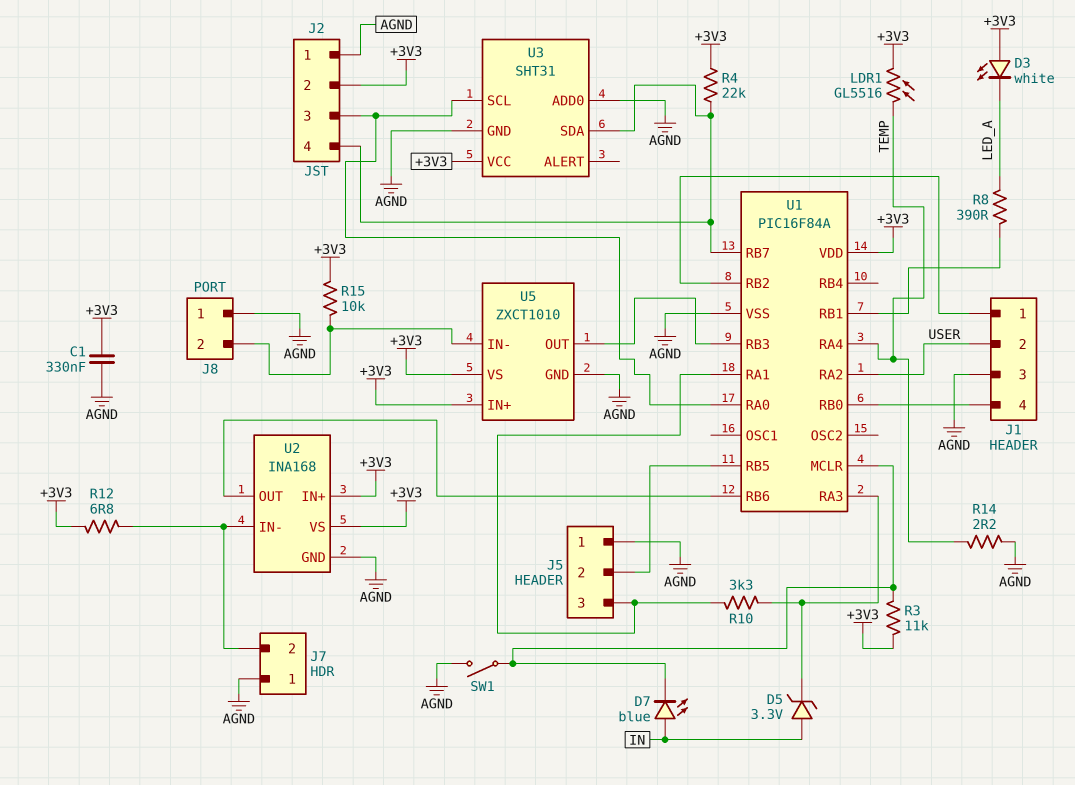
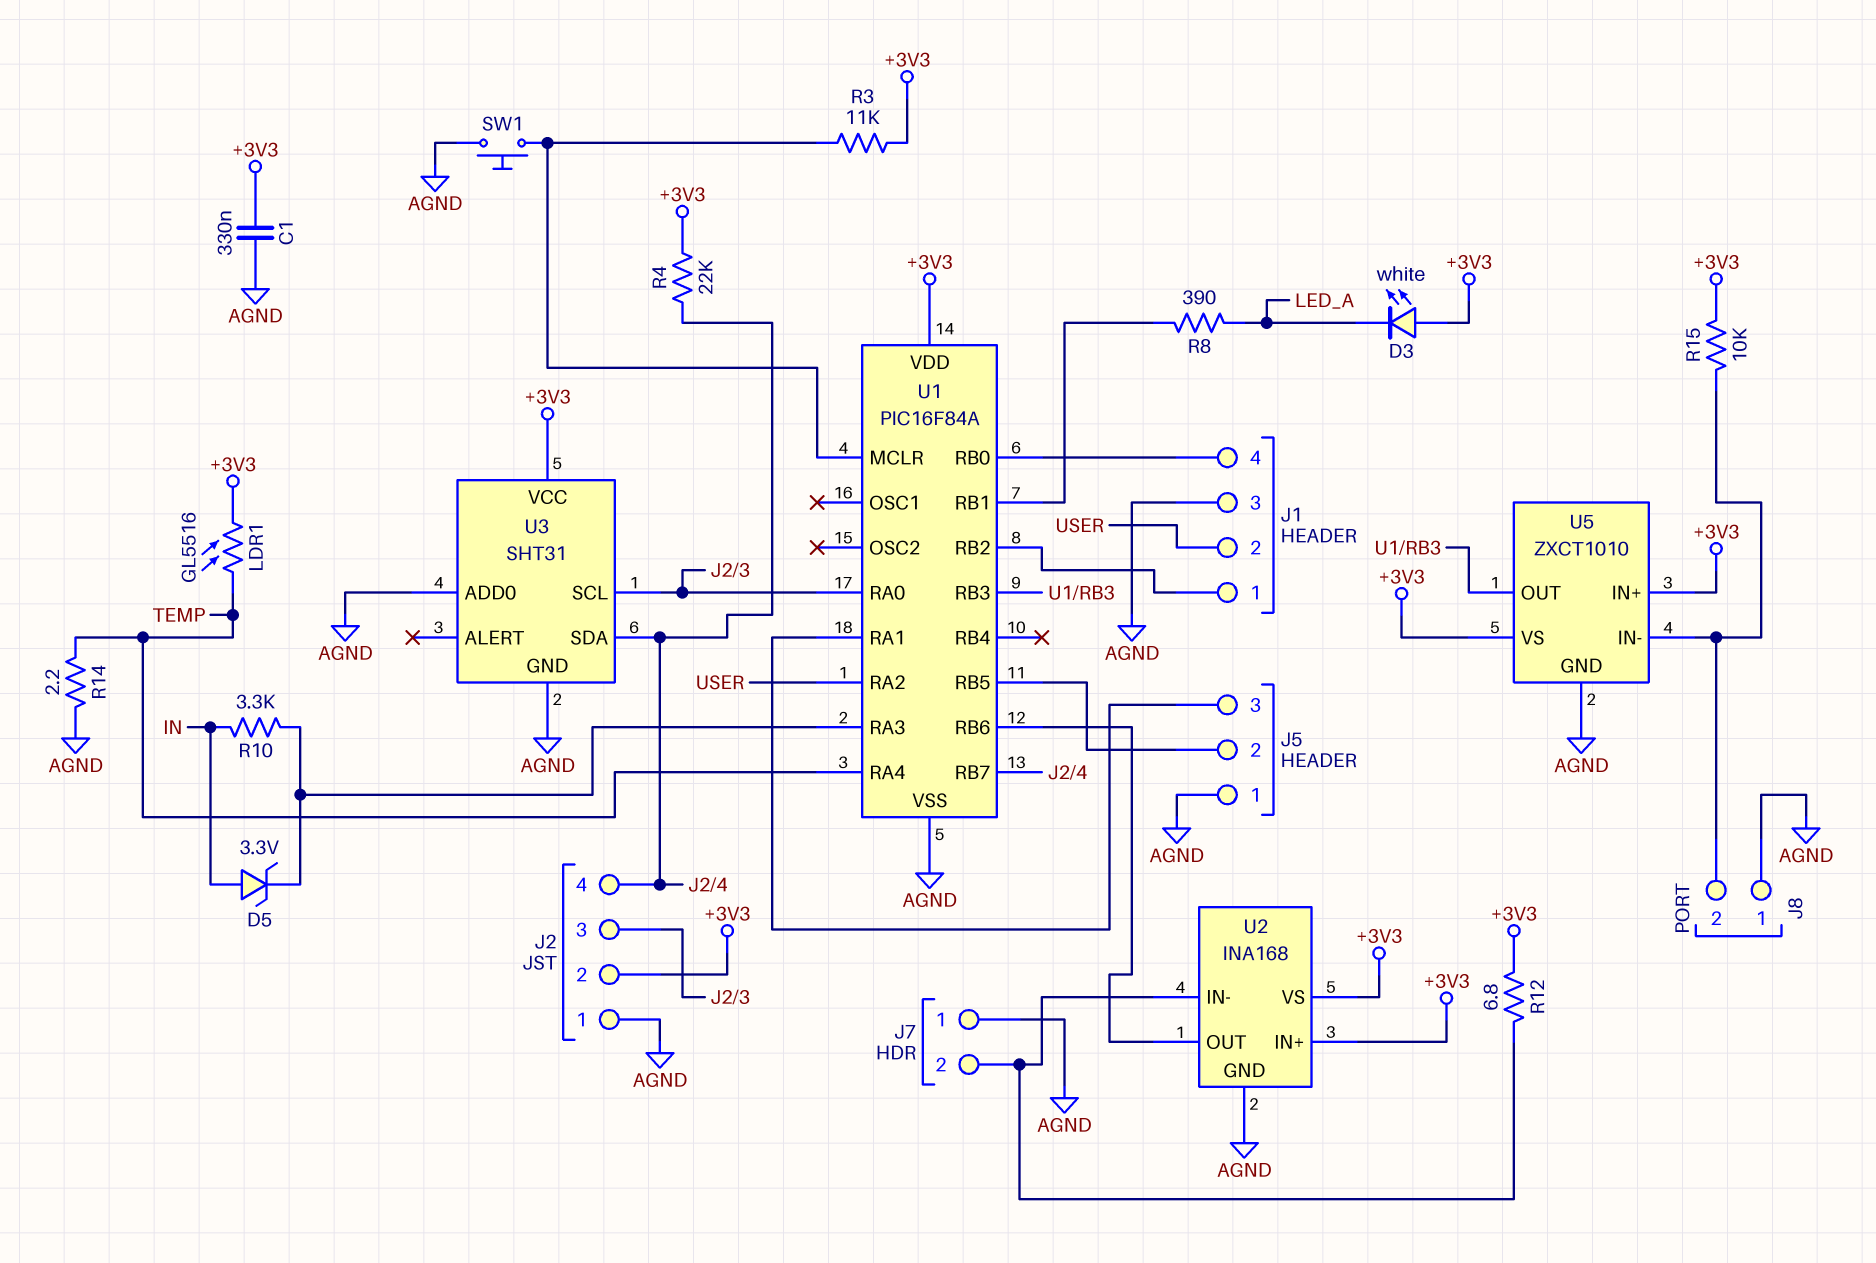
D7: LED blue (A IN, K U1/MCLR) -> none
R10: 3.3k (J5/3, U1/RA3) -> 3.3k (IN, U1/RA3)
SW1: switch (AGND, U1/MCLR) -> button (AGND, U1/MCLR)

